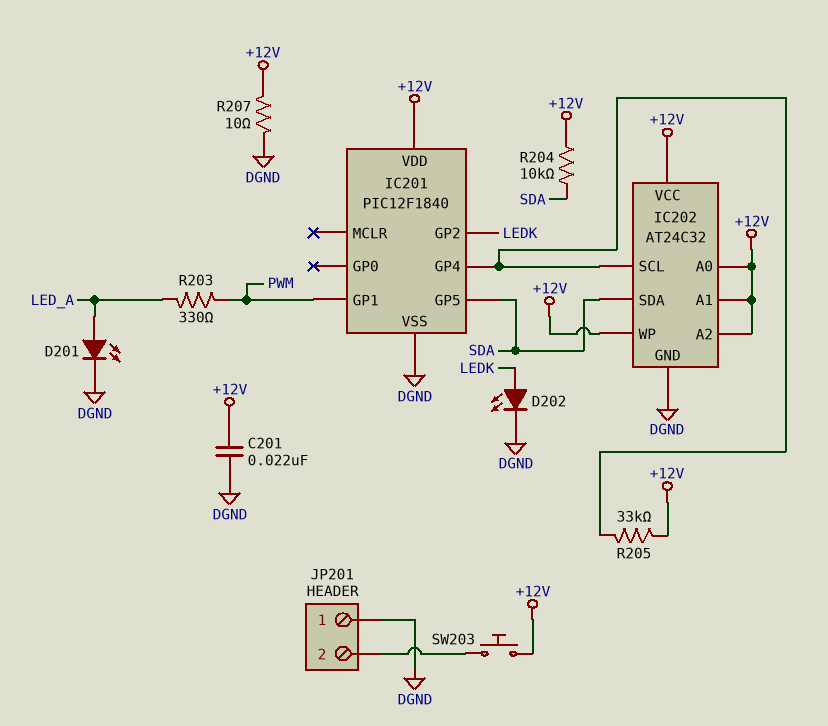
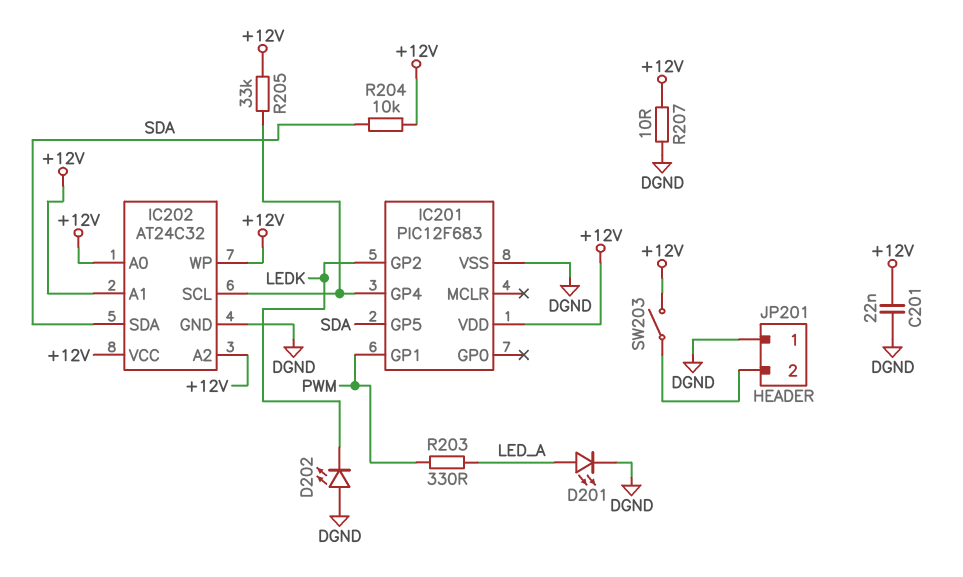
D202: LED (A LEDK, K DGND) -> LED (A DGND, K LEDK)
IC201: PIC12F1840 -> PIC12F683
SW203: button (+12V, JP201/2) -> switch (+12V, JP201/2)

